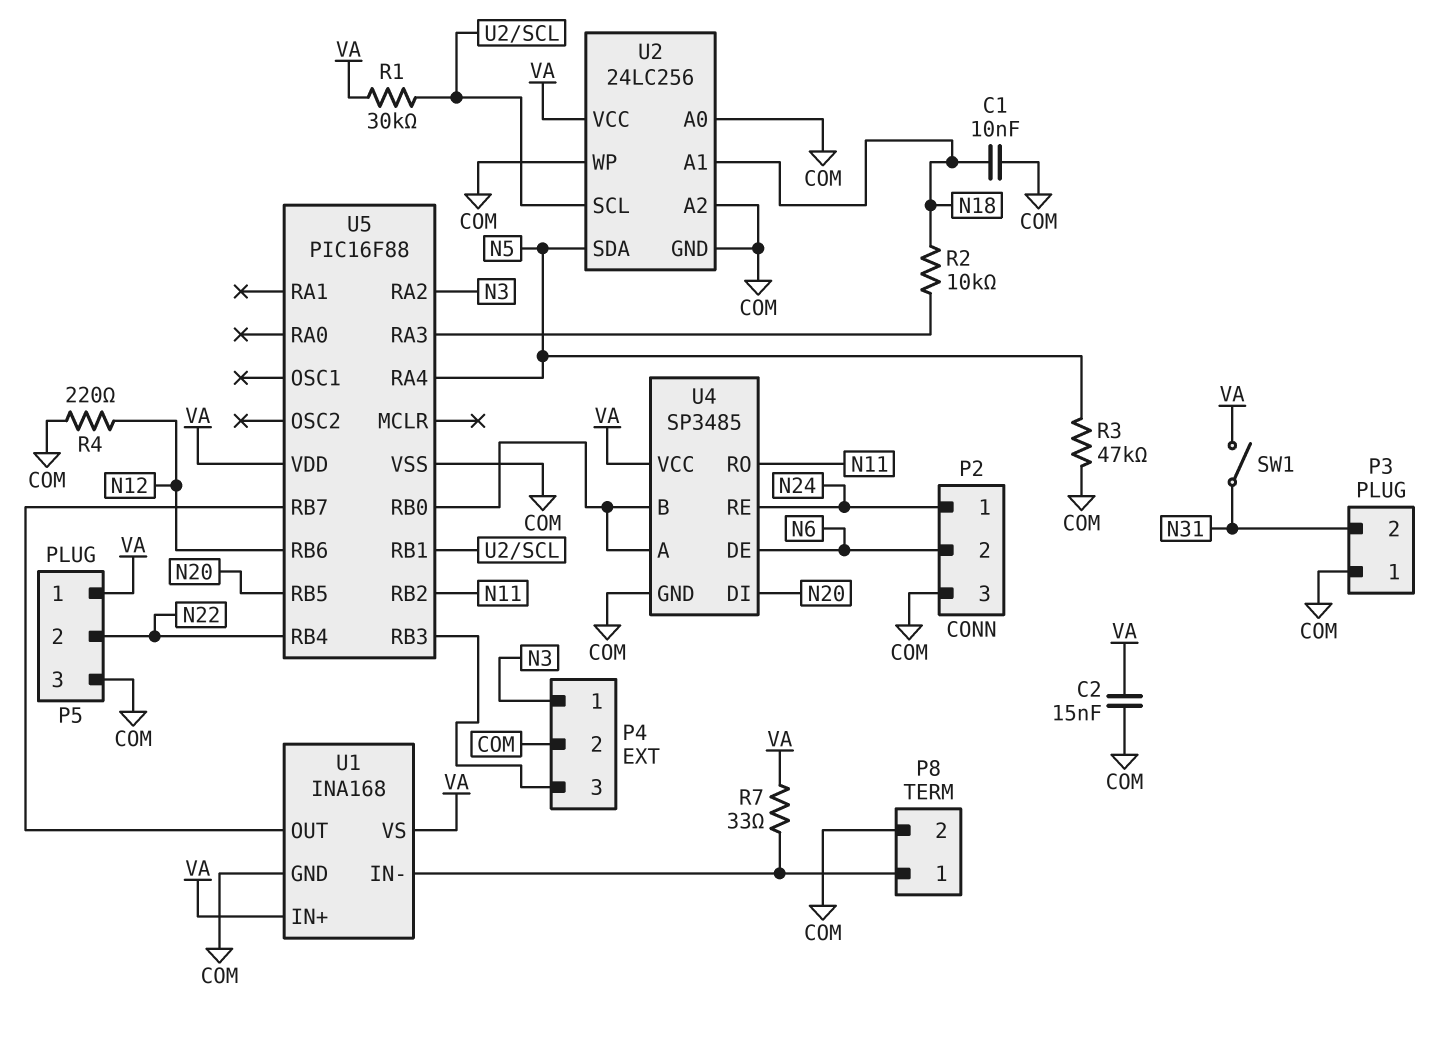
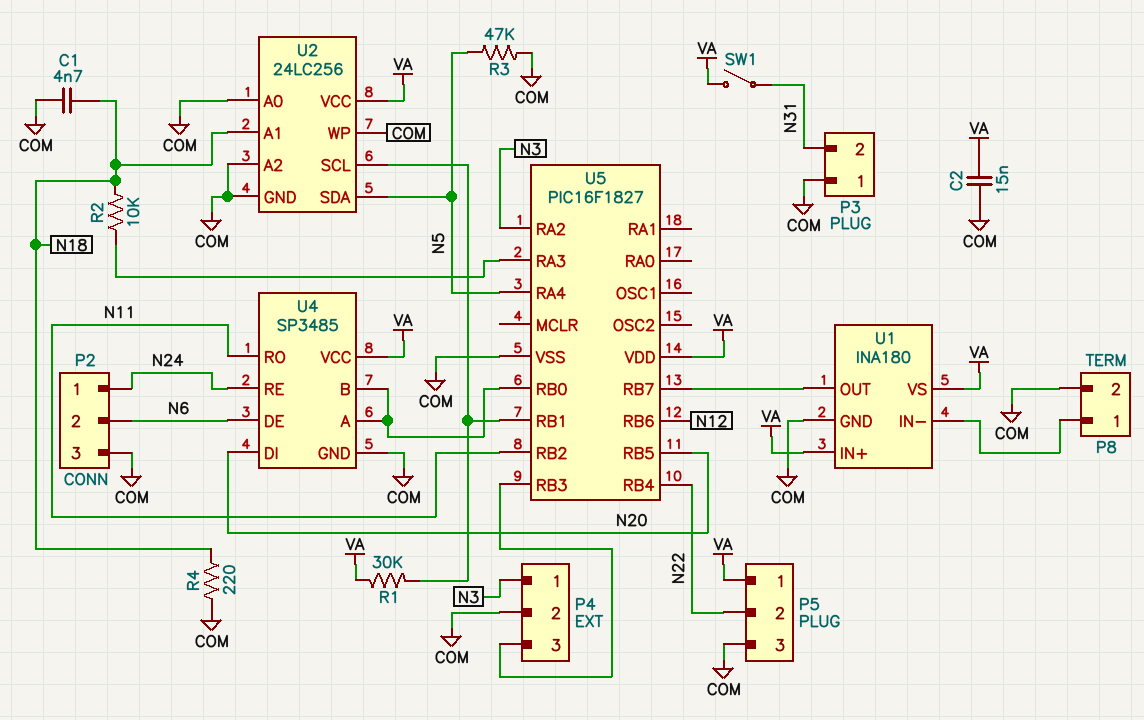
C1: 10nF (COM, N18) -> 4.7nF (COM, N18)
R4: 220 (COM, N12) -> 220 (COM, N18)
R7: 33 (P8/1, VA) -> none
U1: INA168 -> INA180
U5: PIC16F88 -> PIC16F1827

